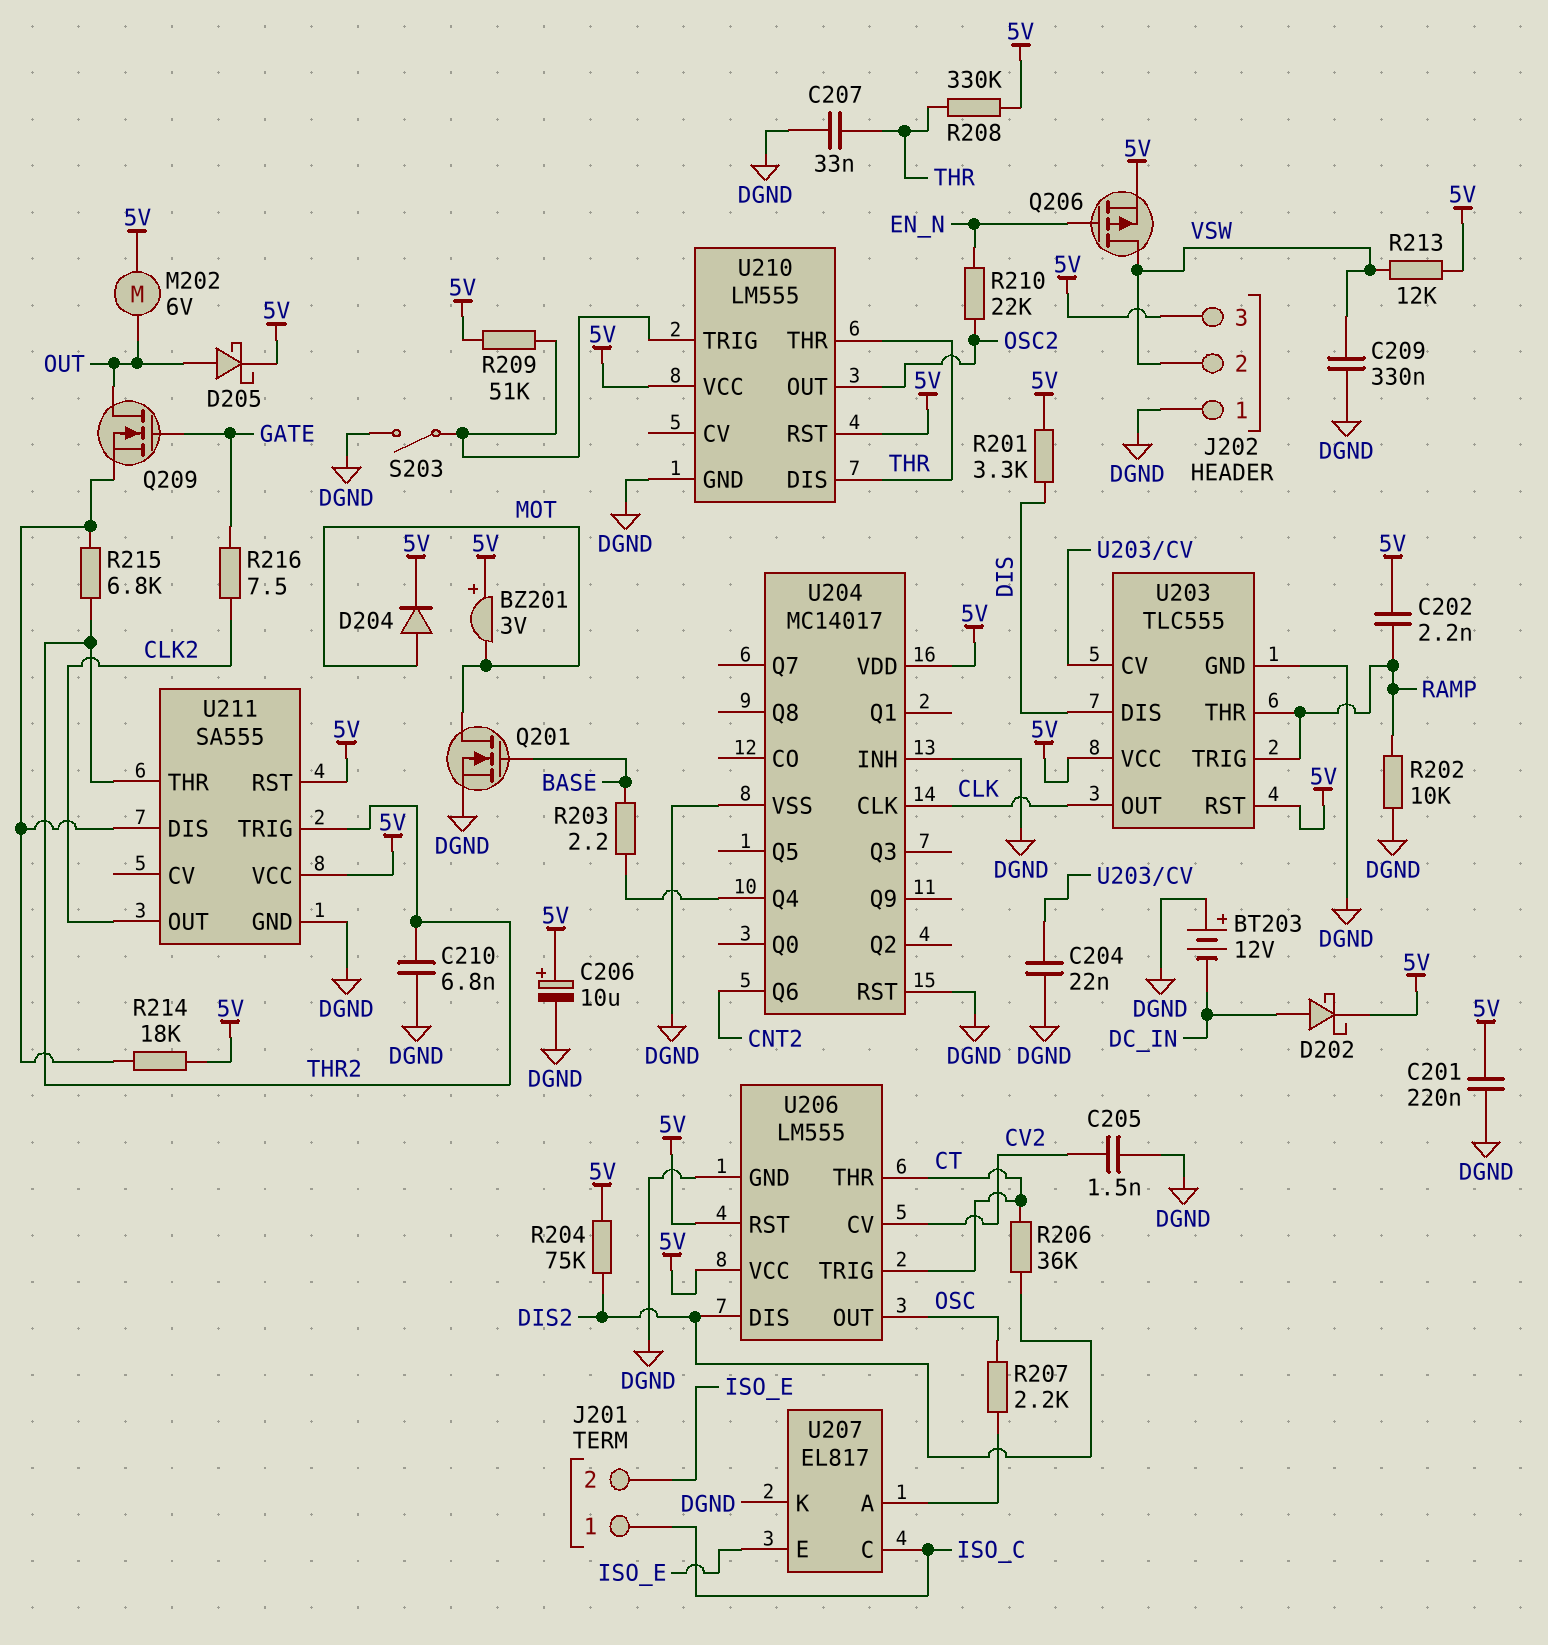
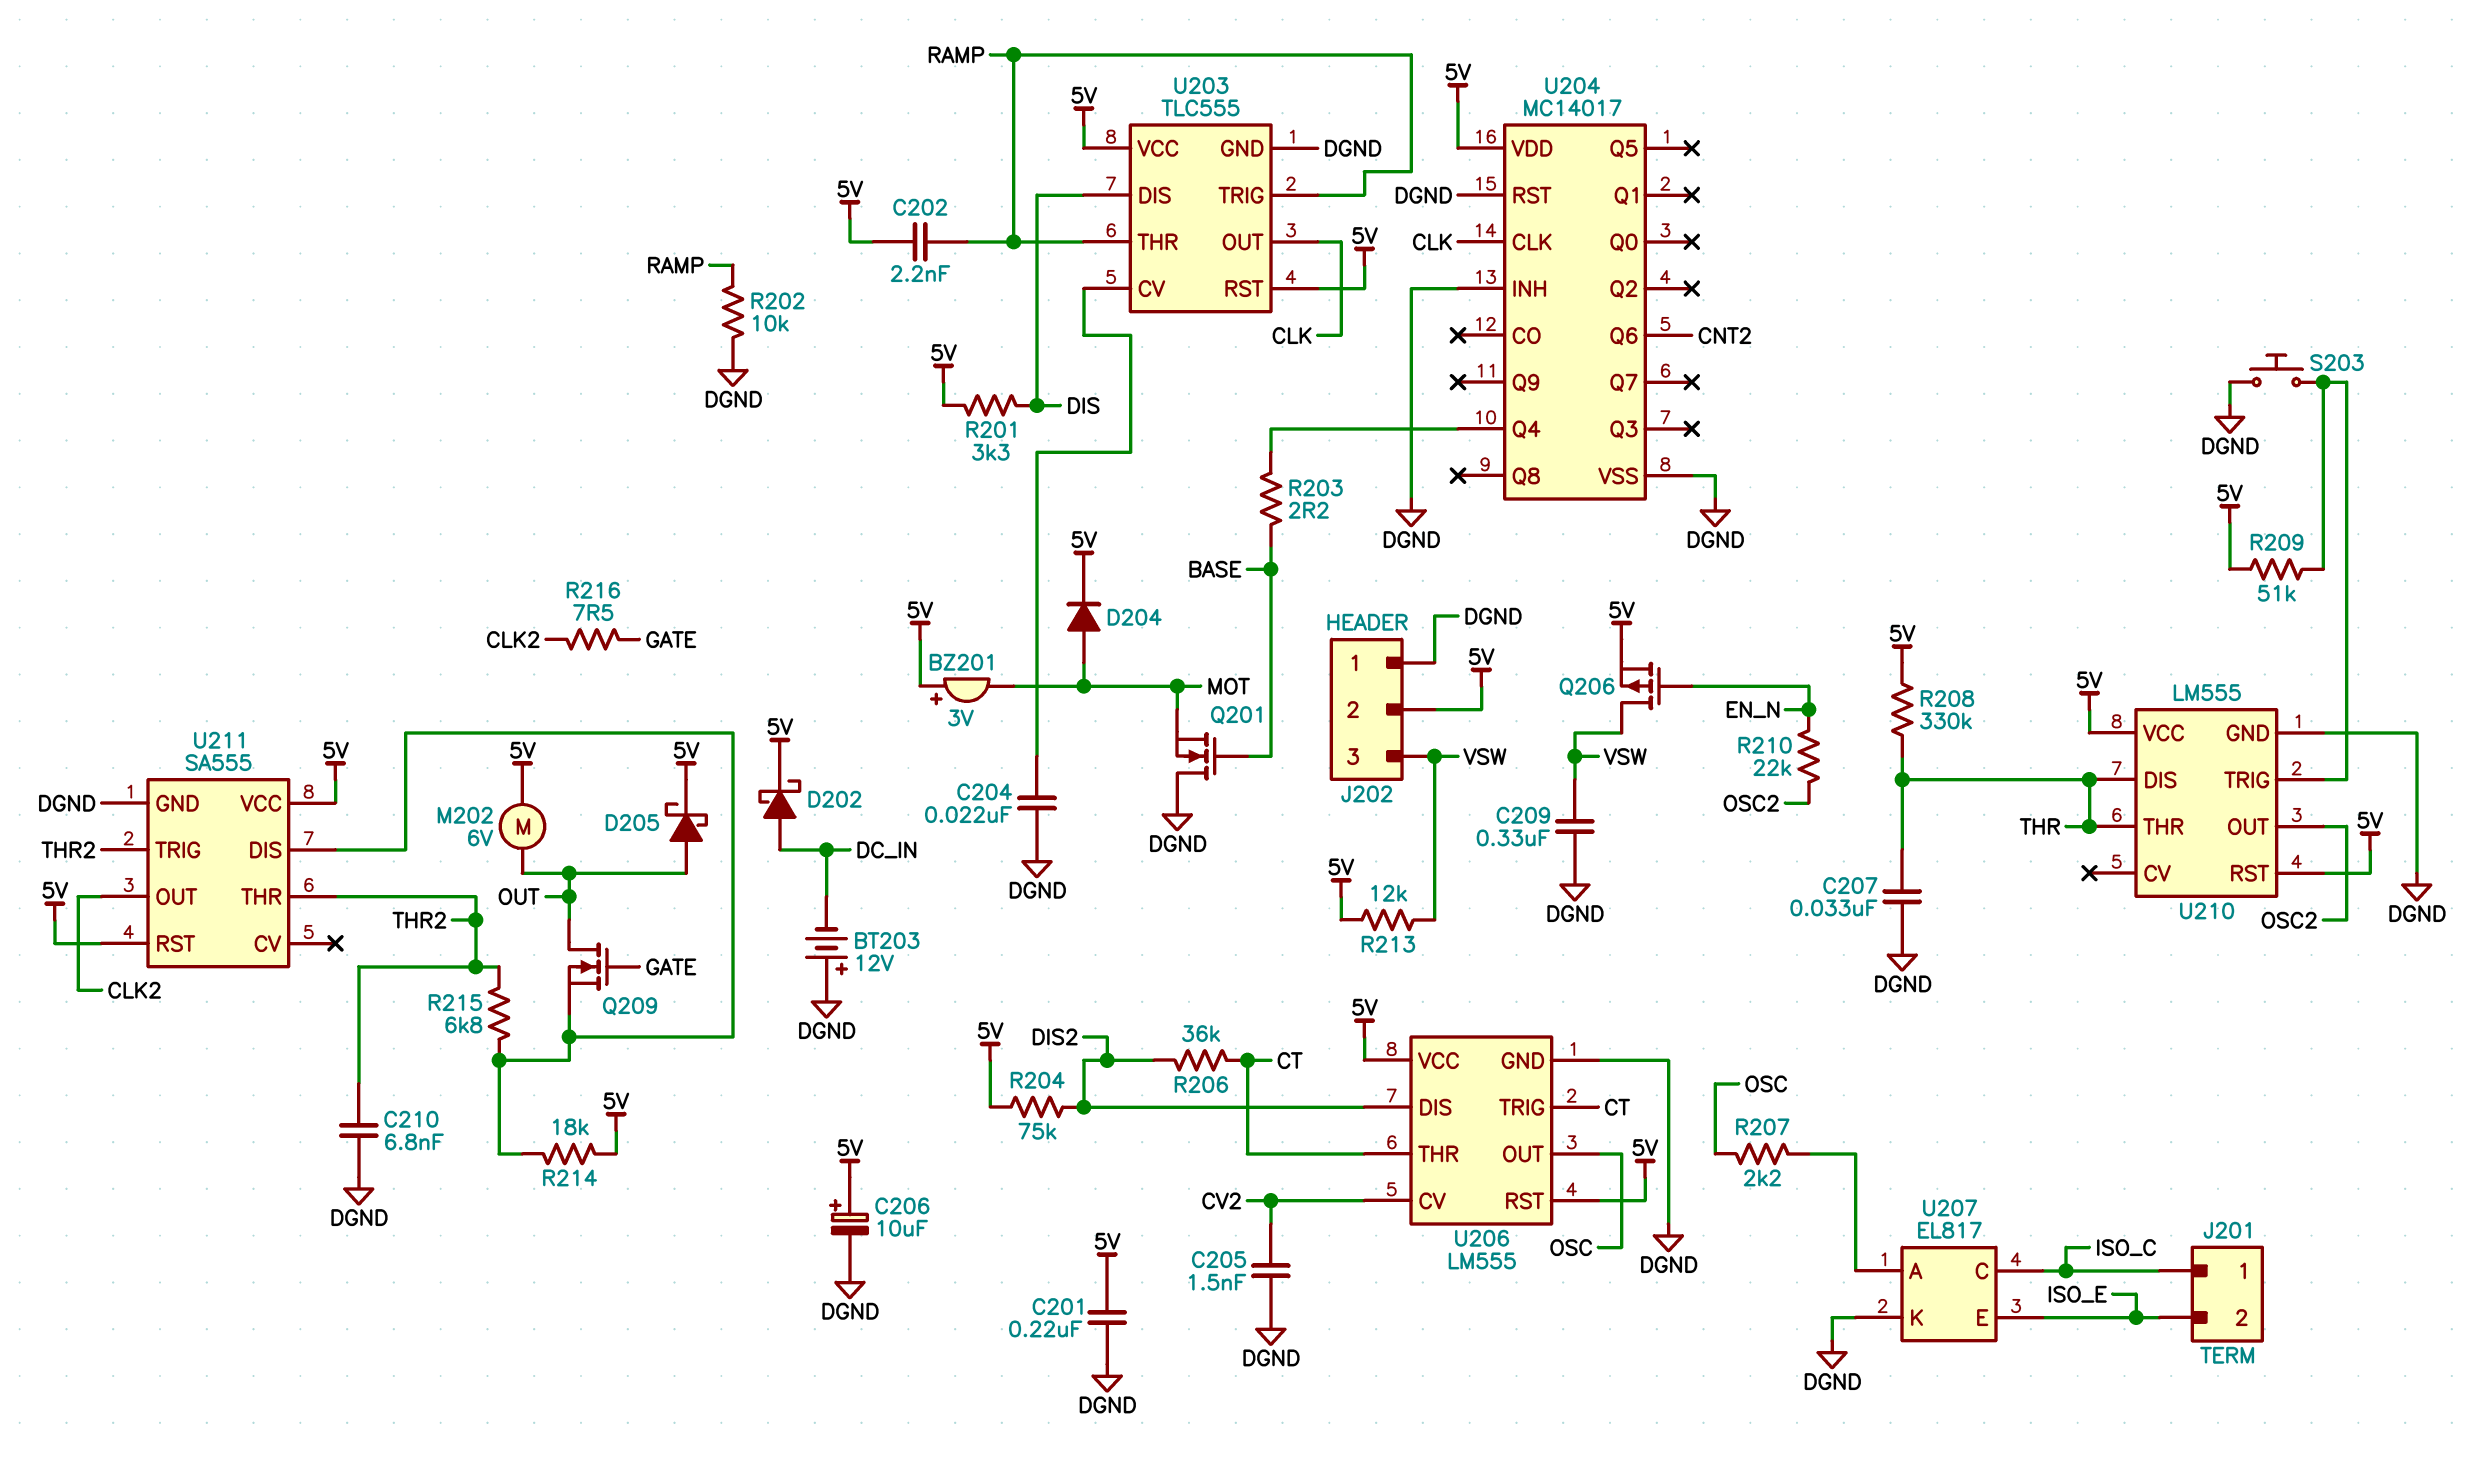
J202 pin 2: VSW -> 5V
J202 pin 3: 5V -> VSW
Q201: NMOS (G BASE, D MOT, S DGND) -> NMOS (G BASE, D DGND, S MOT)
S203: switch (DGND, U210/TRIG) -> button (DGND, U210/TRIG)

